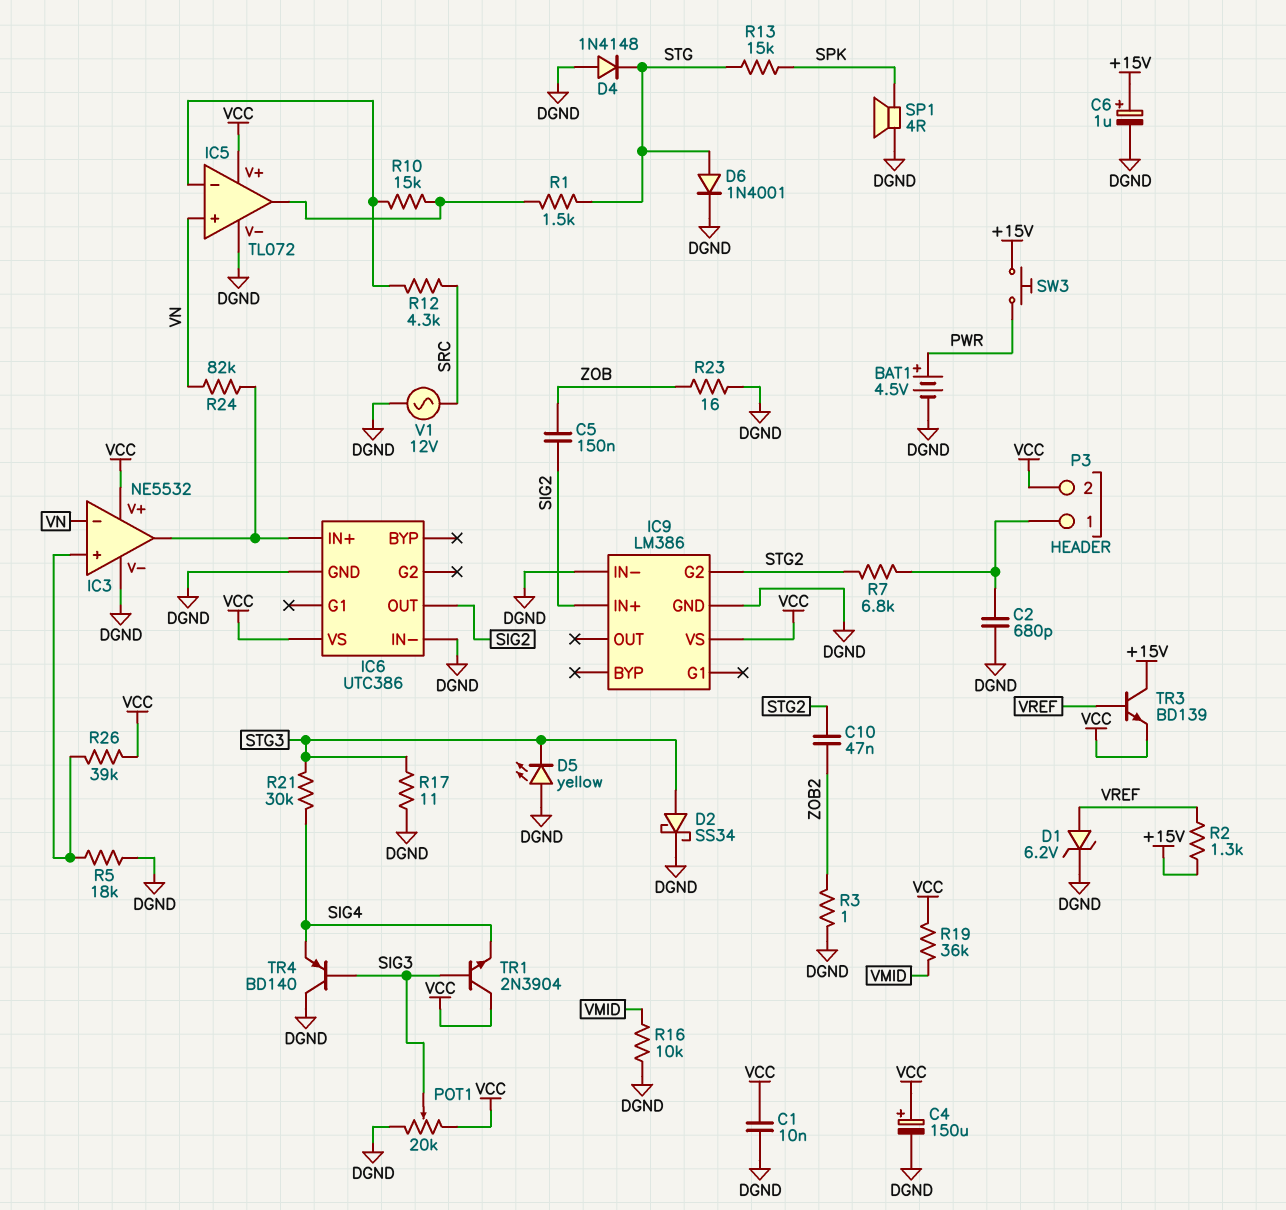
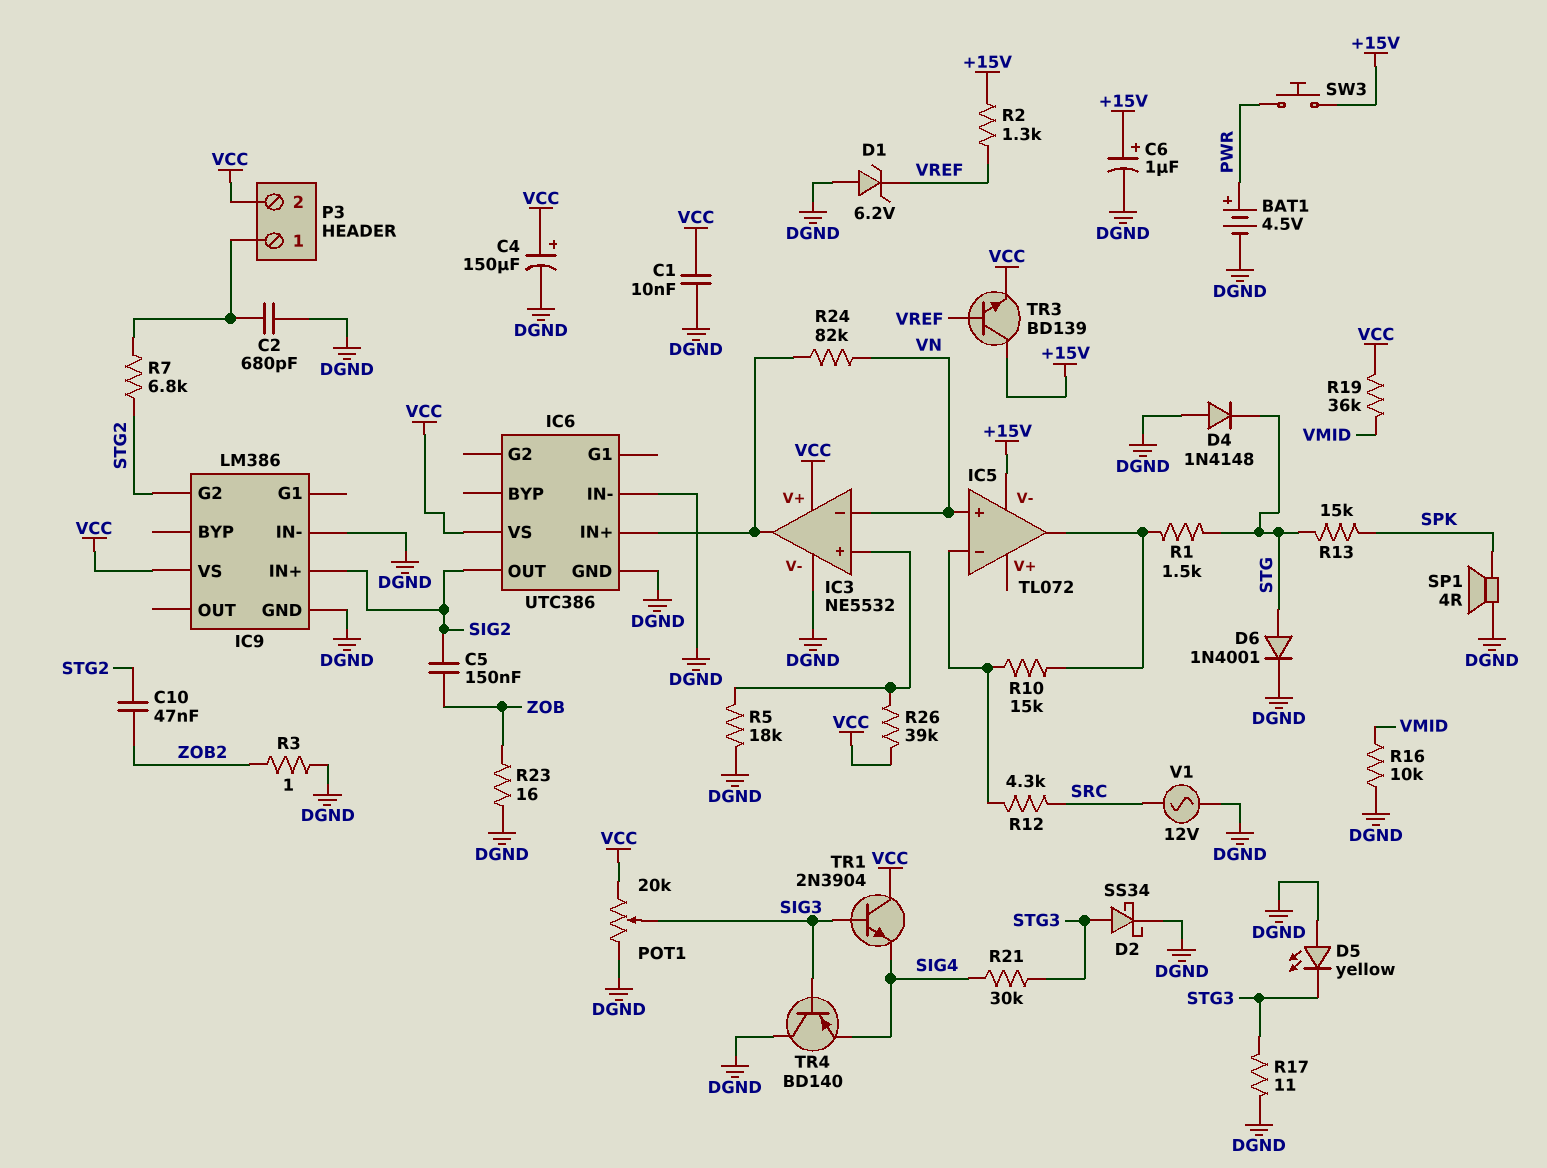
D1: zener 6.2V (A VREF, K DGND) -> zener 6.2V (A DGND, K VREF)
IC5 pin V+: VCC -> none
IC5 pin V-: DGND -> +15V

